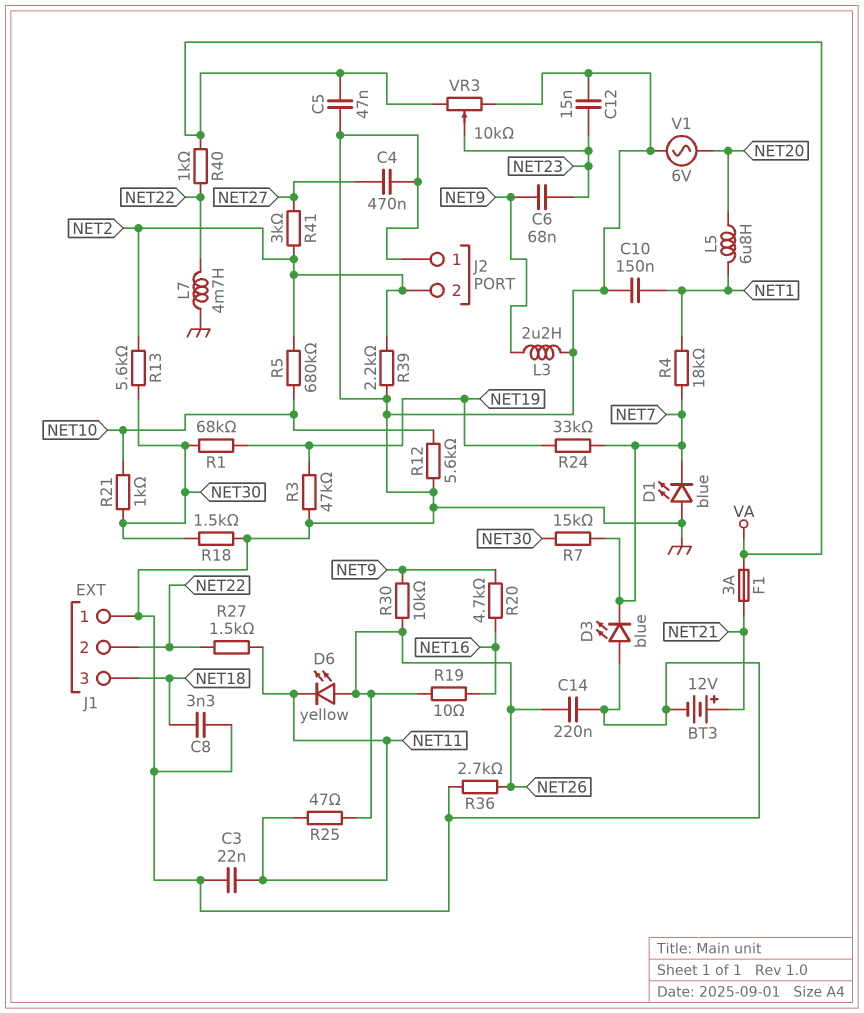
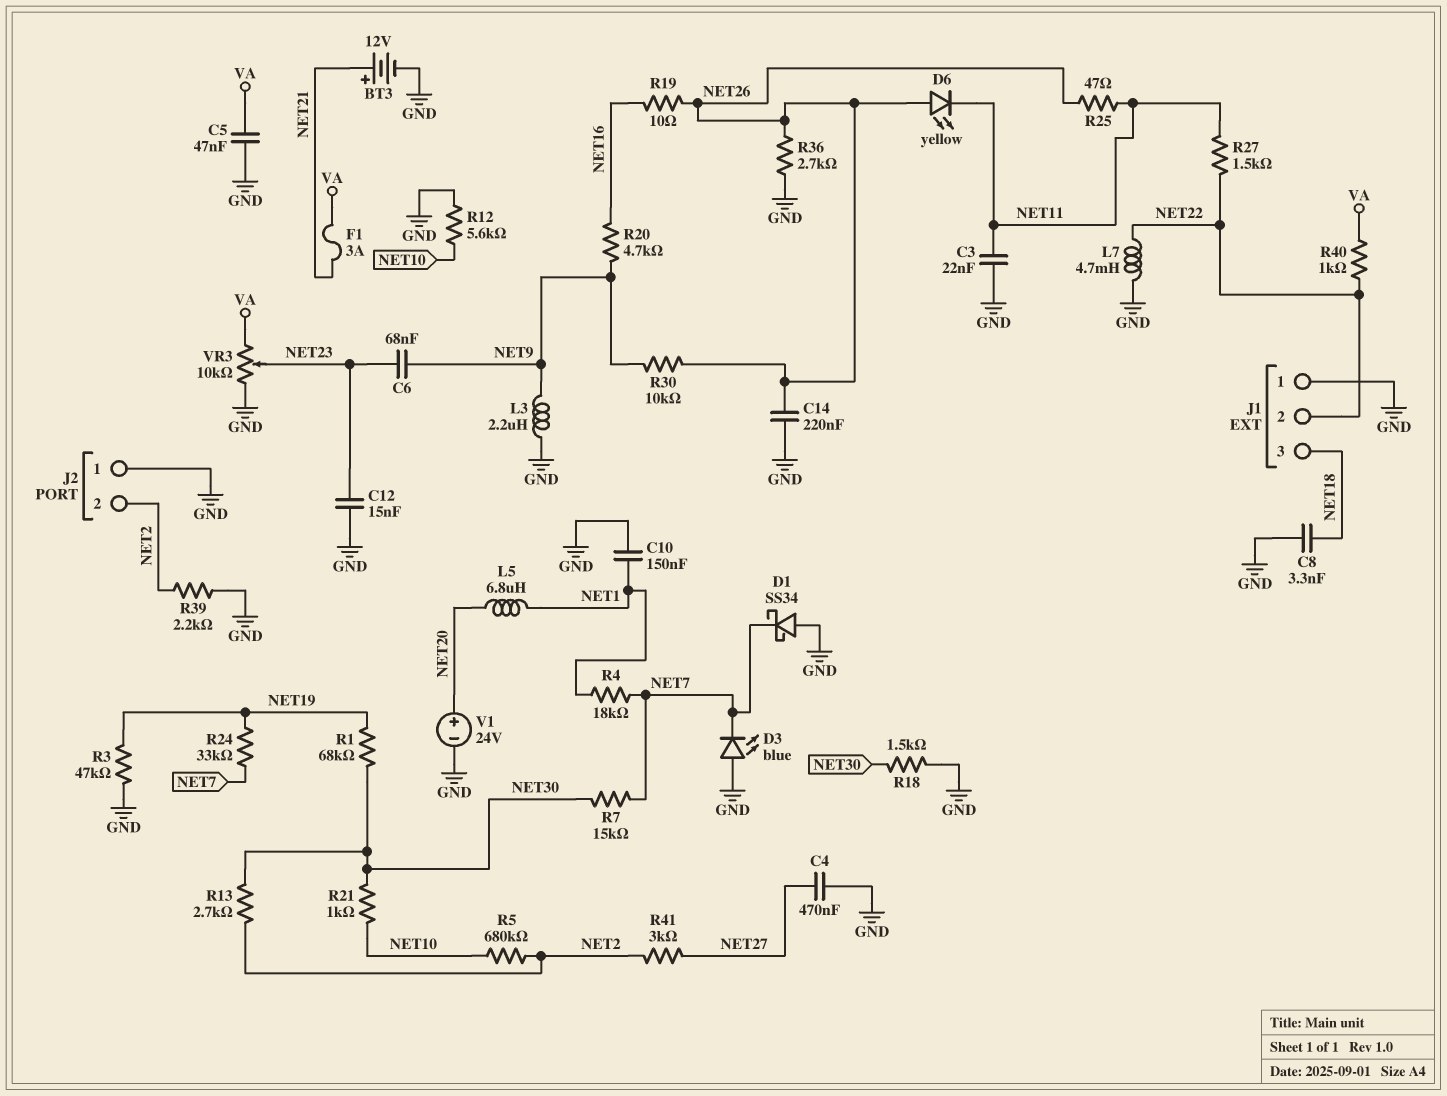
D1: LED blue (A GND, K NET7) -> schottky SS34 (A GND, K NET7)
R13: 5.6k (NET2, NET30) -> 2.7k (NET2, NET30)
V1: AC 6V (GND, NET20) -> 24V (plus NET20, minus GND)

